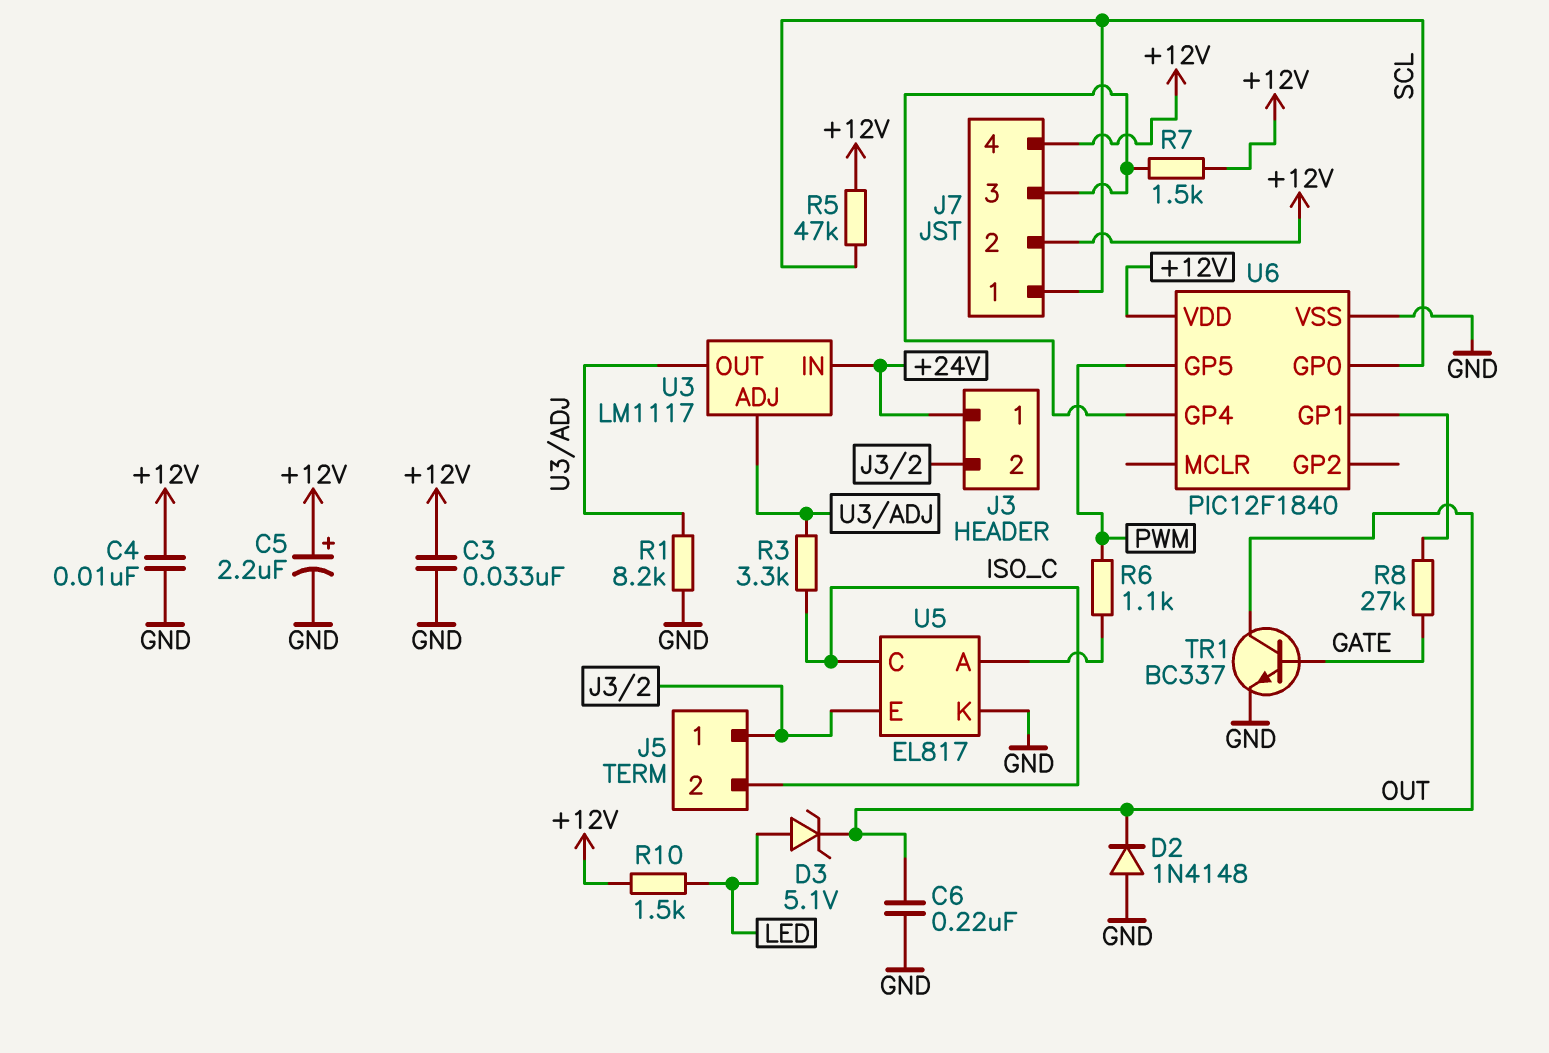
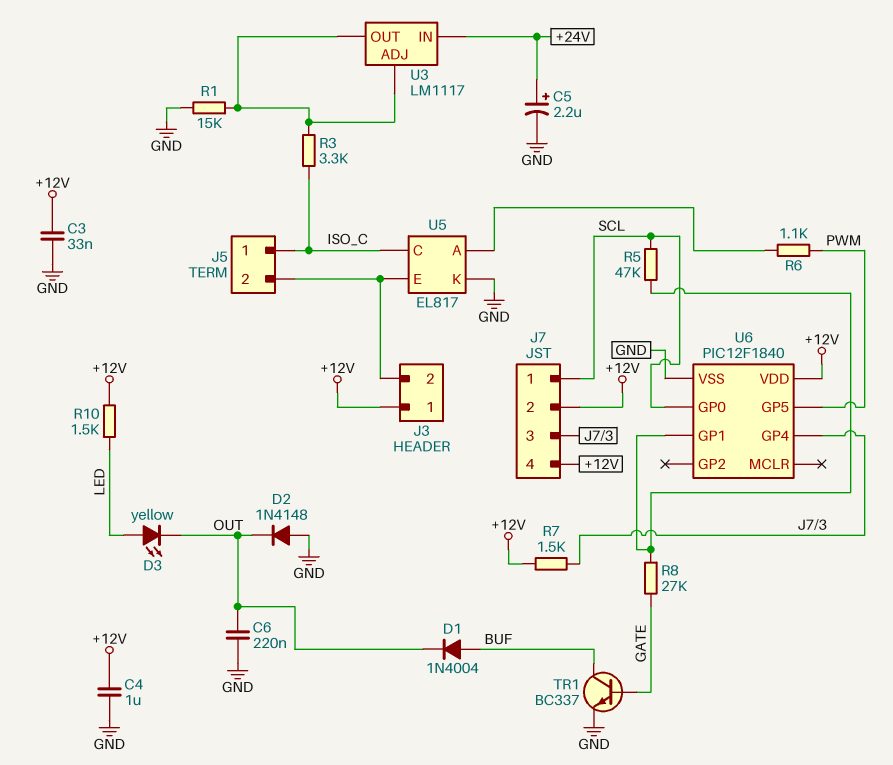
C4: 10nF (+12V, GND) -> 1uF (+12V, GND)
C5: 2.2uF (plus +12V, minus GND) -> 2.2uF (plus +24V, minus GND)
D1: none -> diode 1N4004 (A BUF, K OUT)
D3: zener 5.1V (A LED, K OUT) -> LED yellow (A LED, K OUT)
J3 pin 1: +24V -> +12V
J5 pin 1: J3/2 -> ISO_C
J5 pin 2: ISO_C -> J3/2
R1: 8.2k (GND, U3/ADJ) -> 15k (GND, U3/ADJ)
R5: 47k (+12V, SCL) -> 47k (SCL, U6/GP1)
TR1: NPN BC337 (B GATE, C OUT, E GND) -> NPN BC337 (B GATE, C BUF, E GND)

